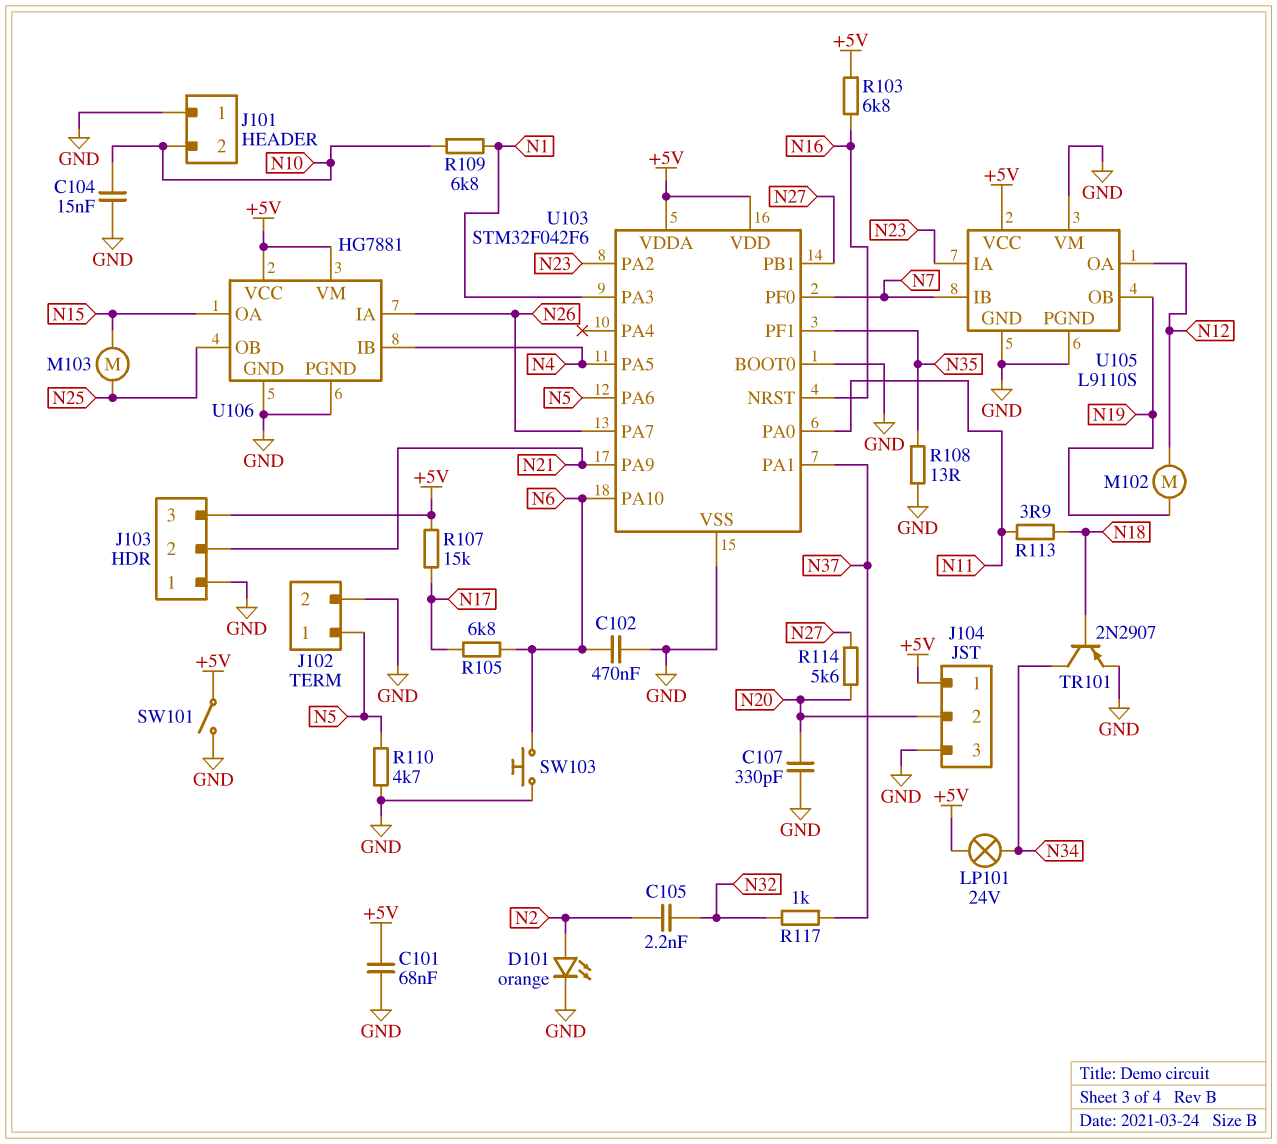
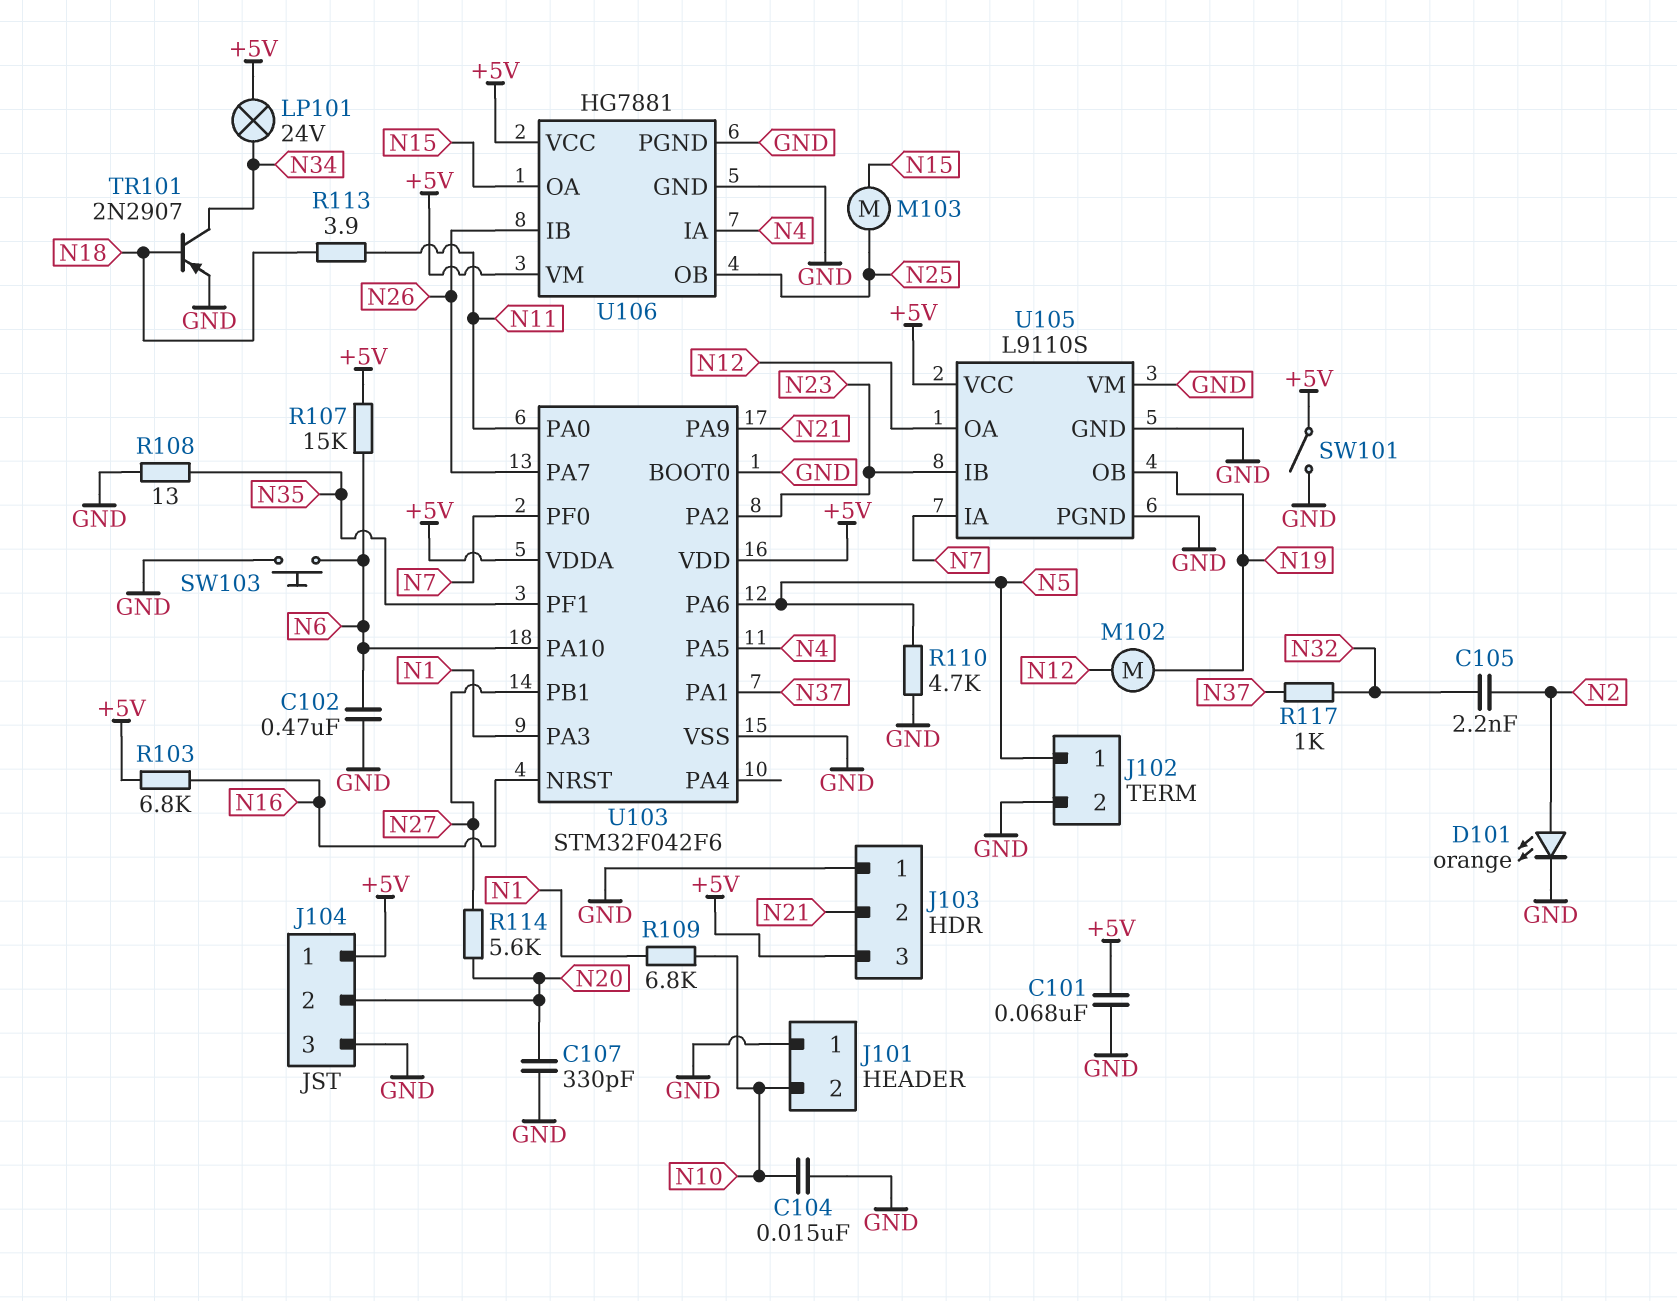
R105: 6.8k (N6, N17) -> none
R107: 15k (+5V, N17) -> 15k (+5V, N6)
U105 pin IA: N23 -> N7
U105 pin IB: N7 -> N23
U106 pin IA: N26 -> N4
U106 pin IB: N4 -> N26

